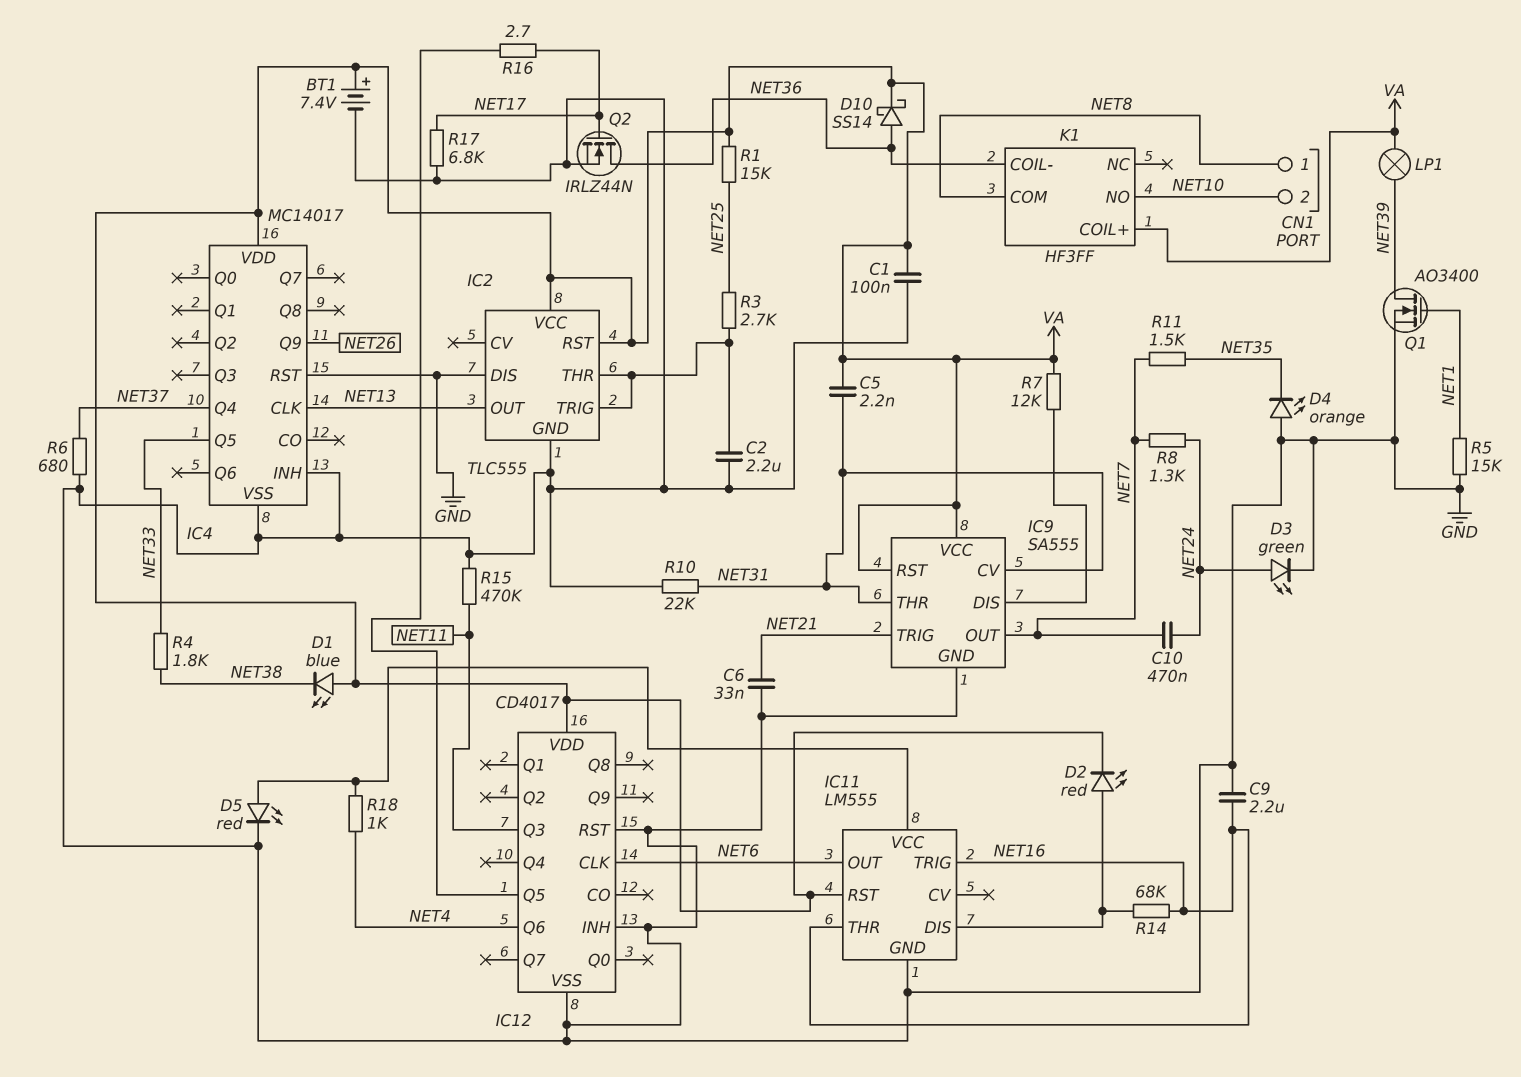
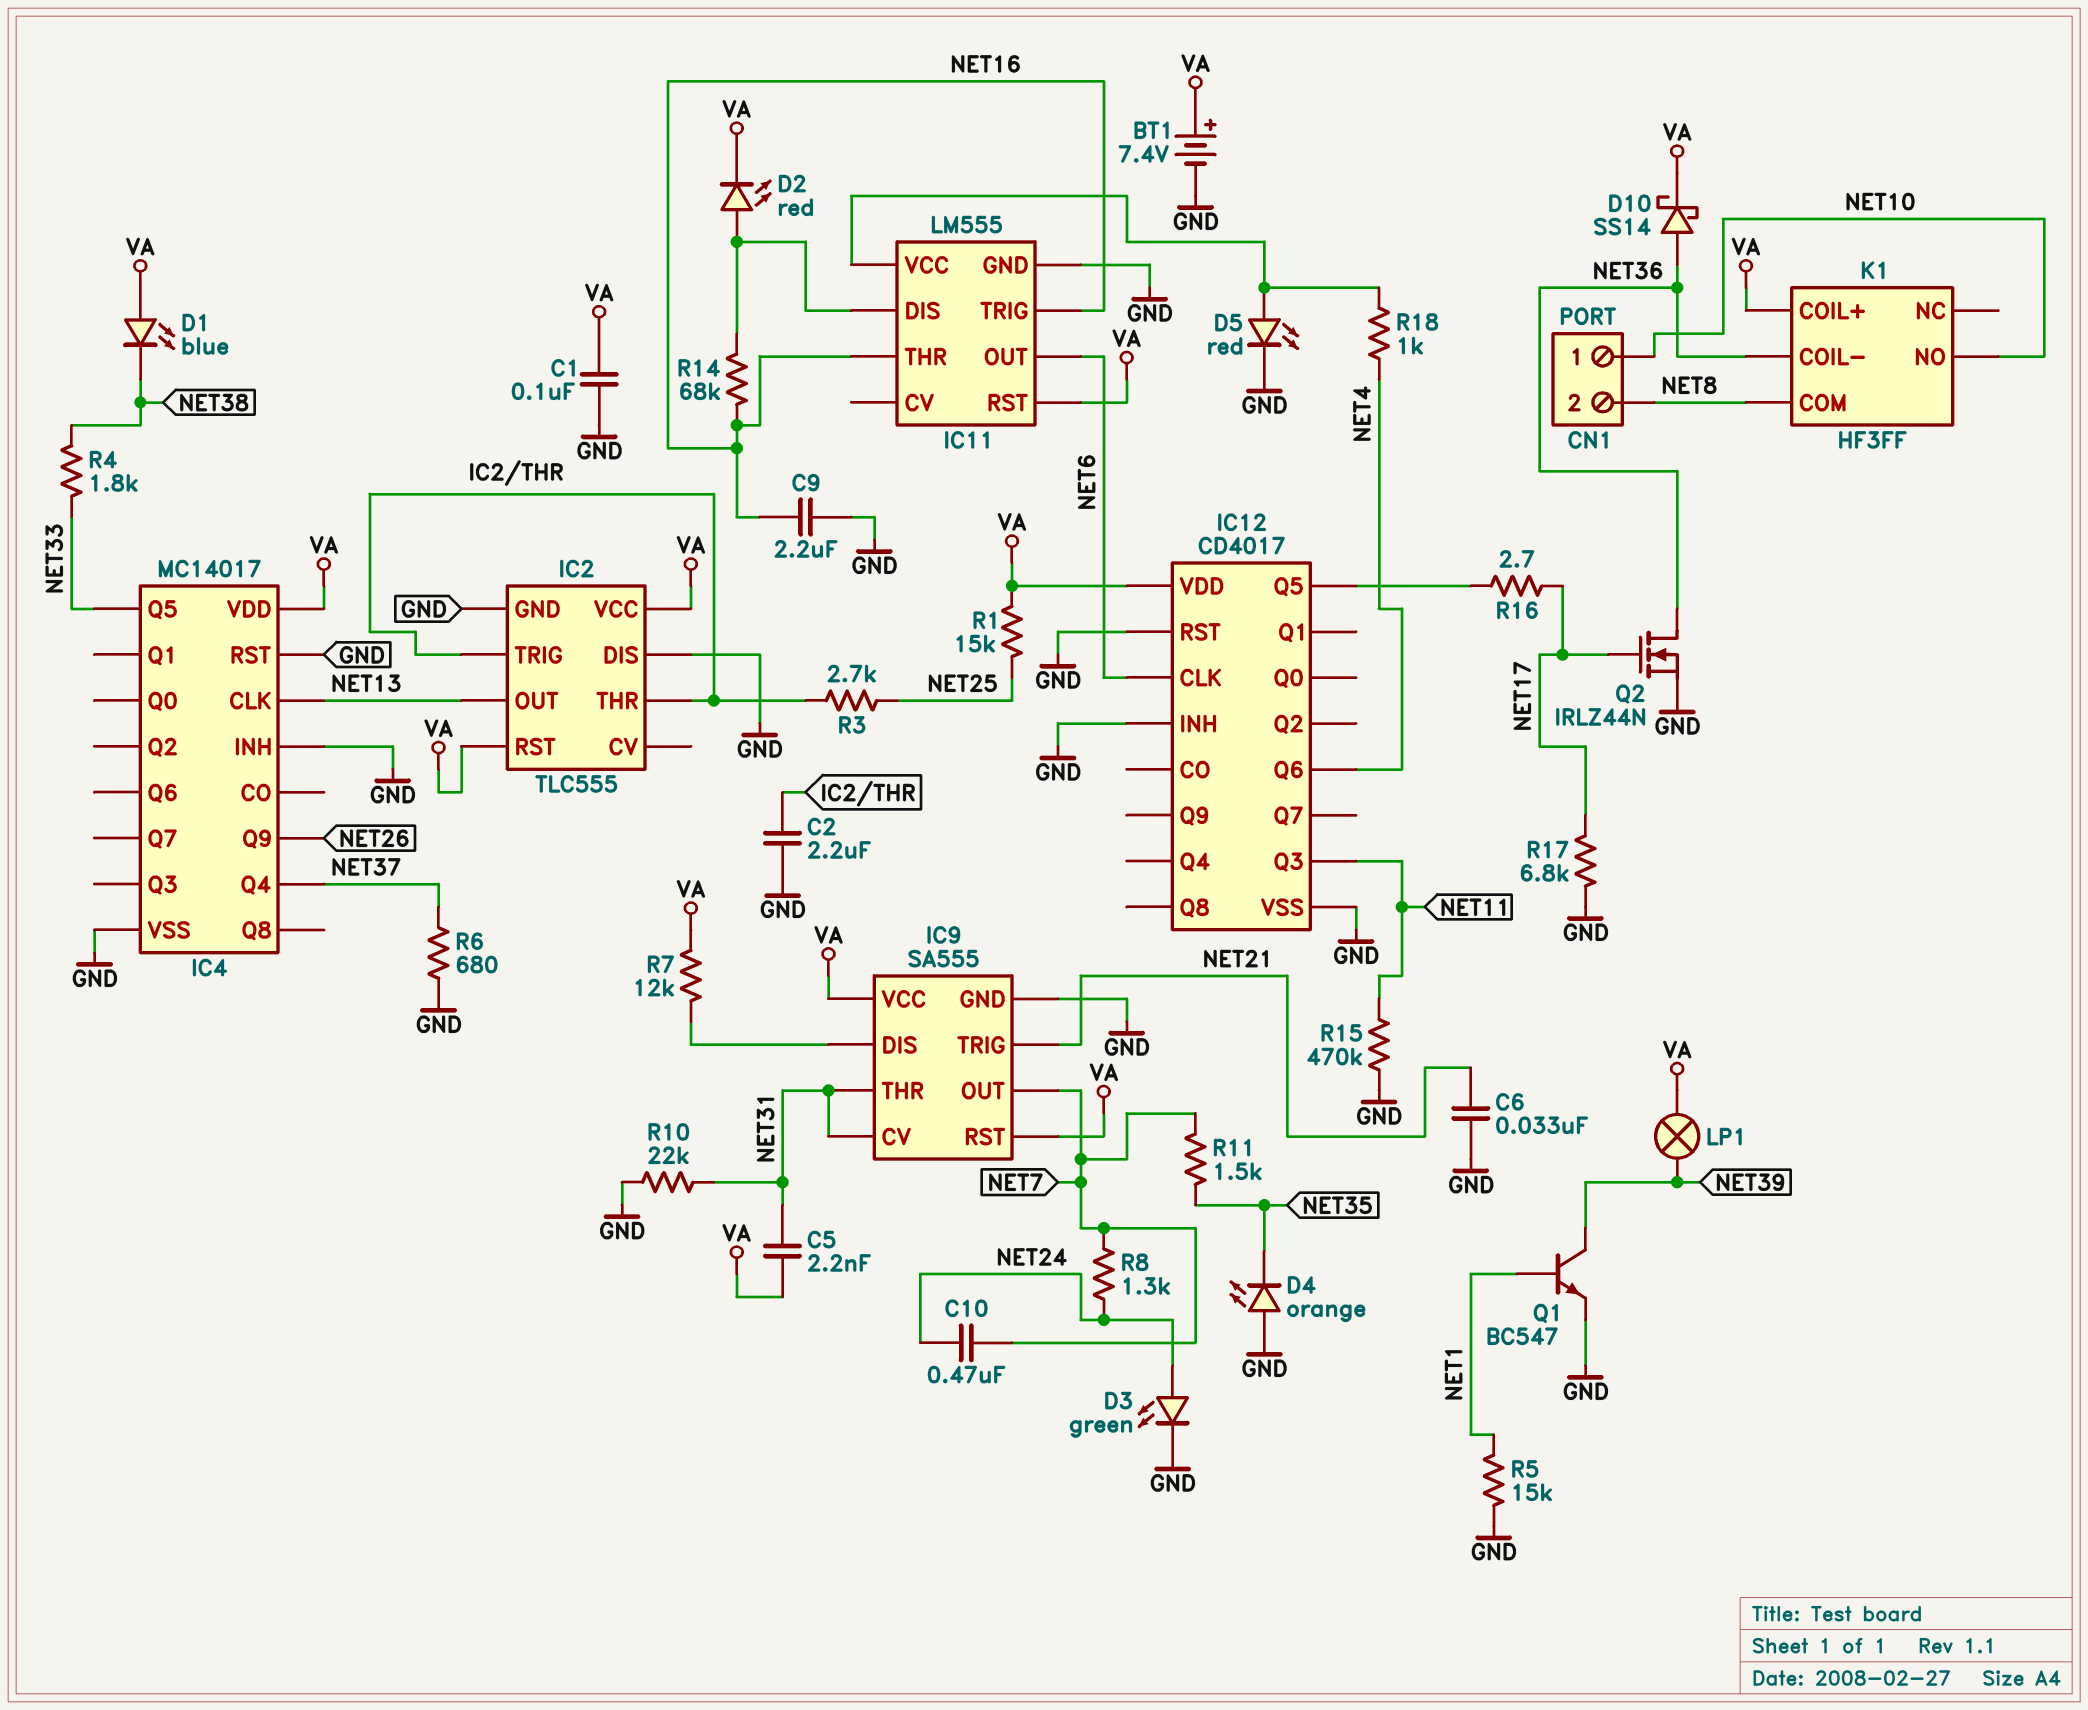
CN1 pin 1: NET8 -> NET10
CN1 pin 2: NET10 -> NET8
Q1: NMOS AO3400 (G NET1, D NET39, S GND) -> NPN BC547 (B NET1, C NET39, E GND)

